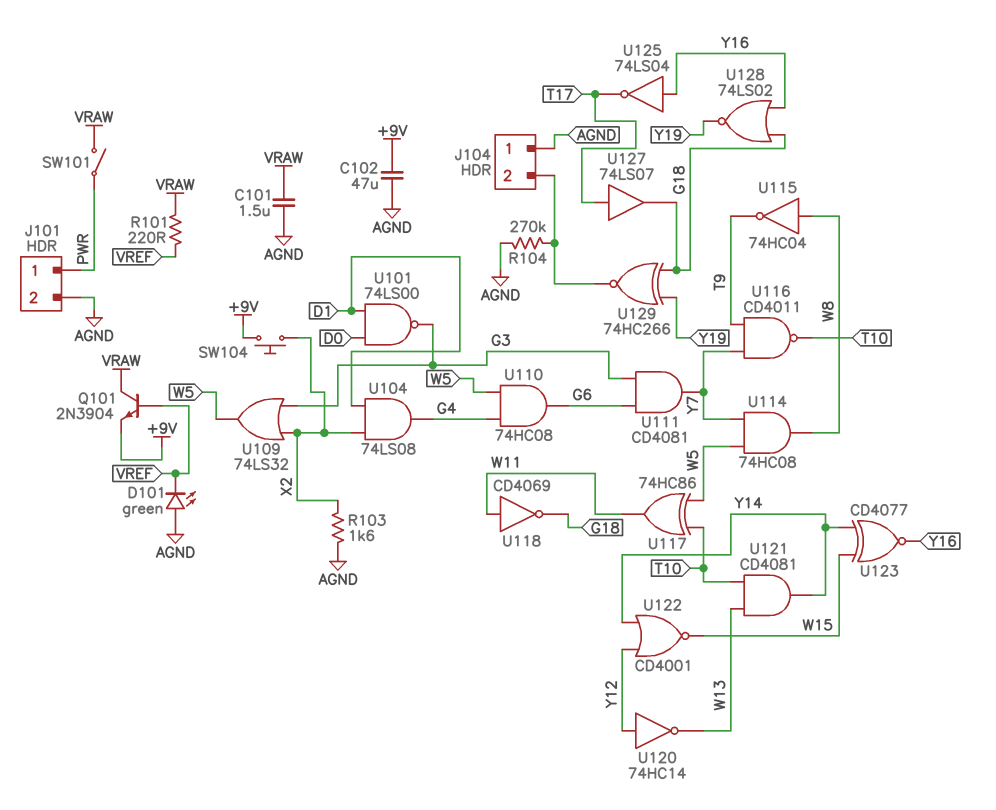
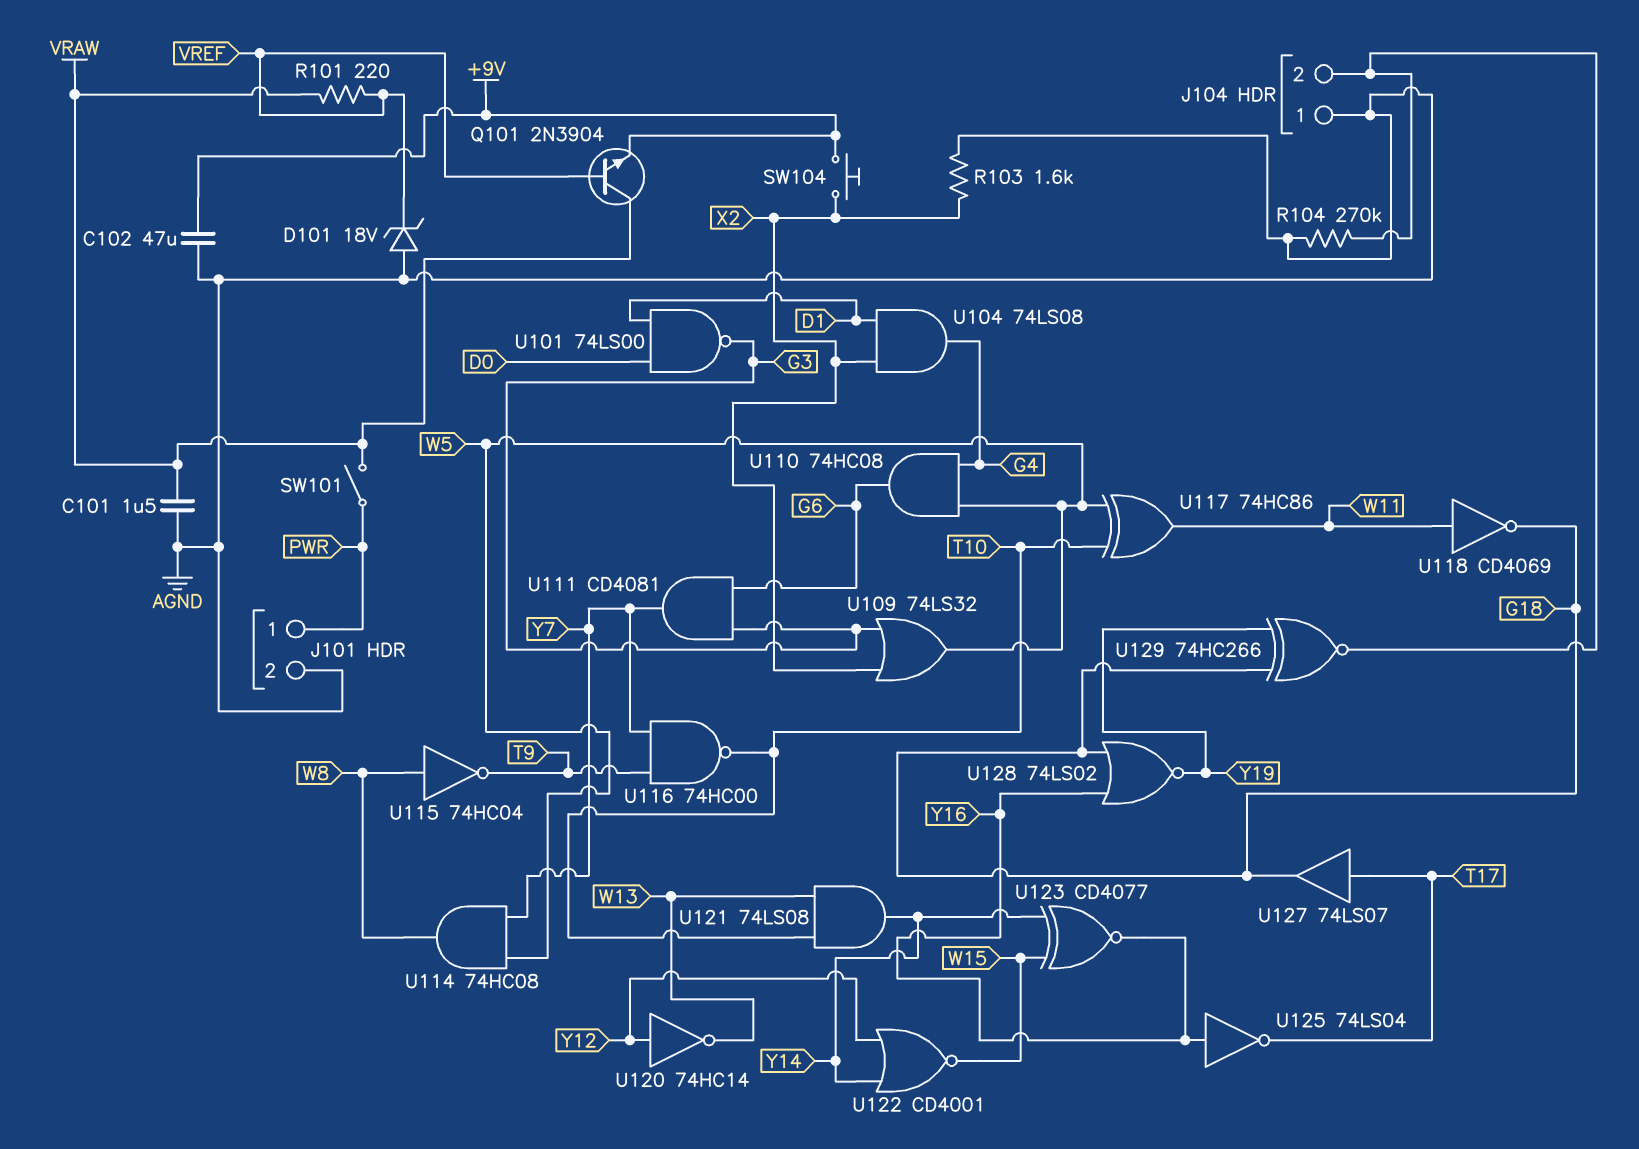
D101: LED green (A AGND, K VREF) -> zener 18V (A AGND, K VREF)
U116: NAND CD4011 (in T9, in Y7, out T10) -> NAND 74HC00 (in T9, in Y7, out T10)
U121: AND CD4081 (in T10, in W13, out Y14) -> AND 74LS08 (in T10, in W13, out Y14)

